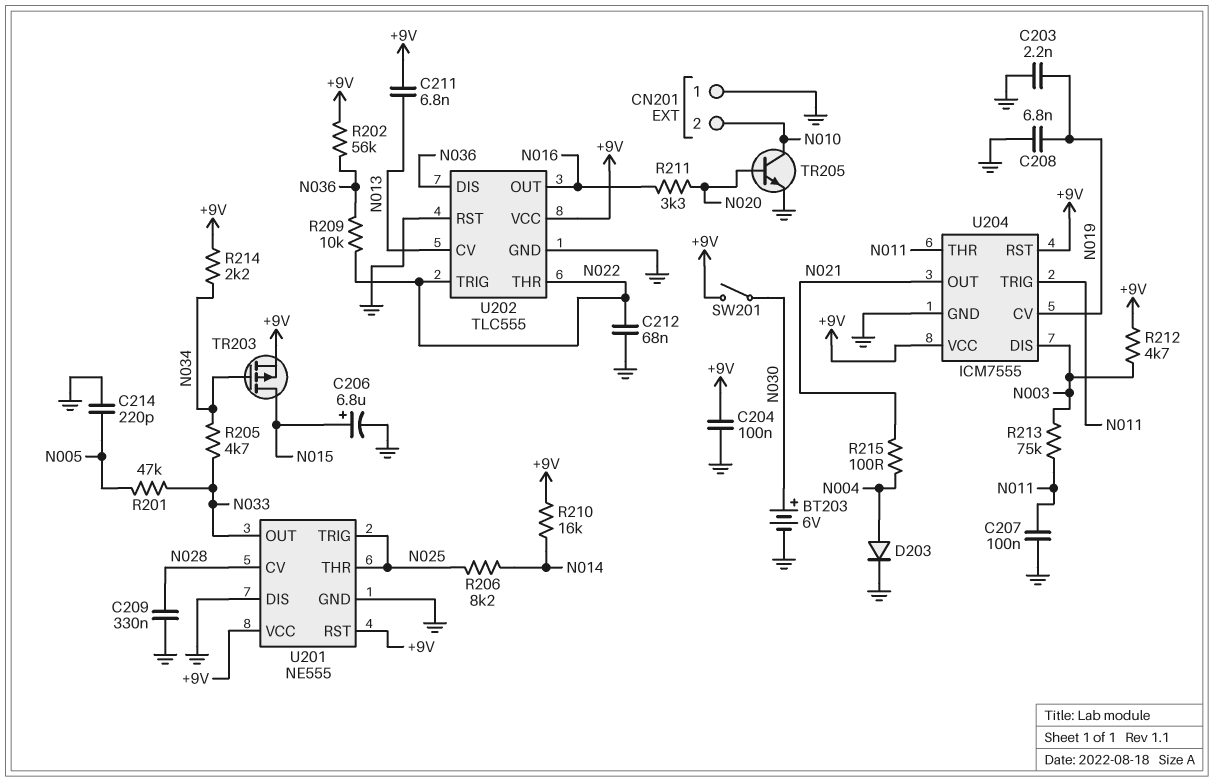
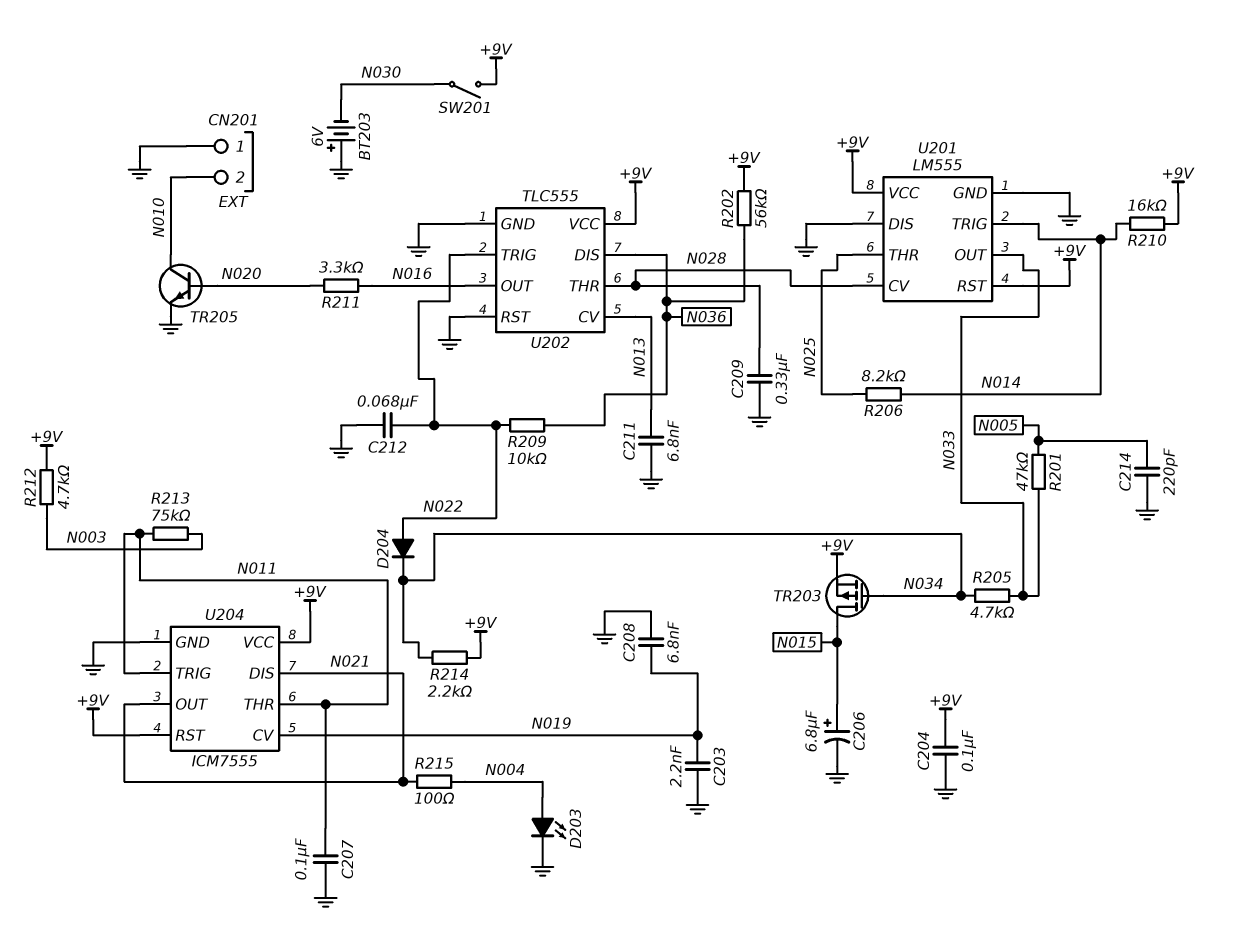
BT203: 6V (plus N030, minus GND) -> 6V (plus GND, minus N030)
C211: 6.8nF (+9V, N013) -> 6.8nF (GND, N013)
D203: diode (A N004, K GND) -> LED (A N004, K GND)
D204: none -> diode (A N022, K N034)
U201: NE555 -> LM555
U201 pin TRIG: N025 -> N014
U202 pin THR: N022 -> N028
U204 pin DIS: N003 -> N021

